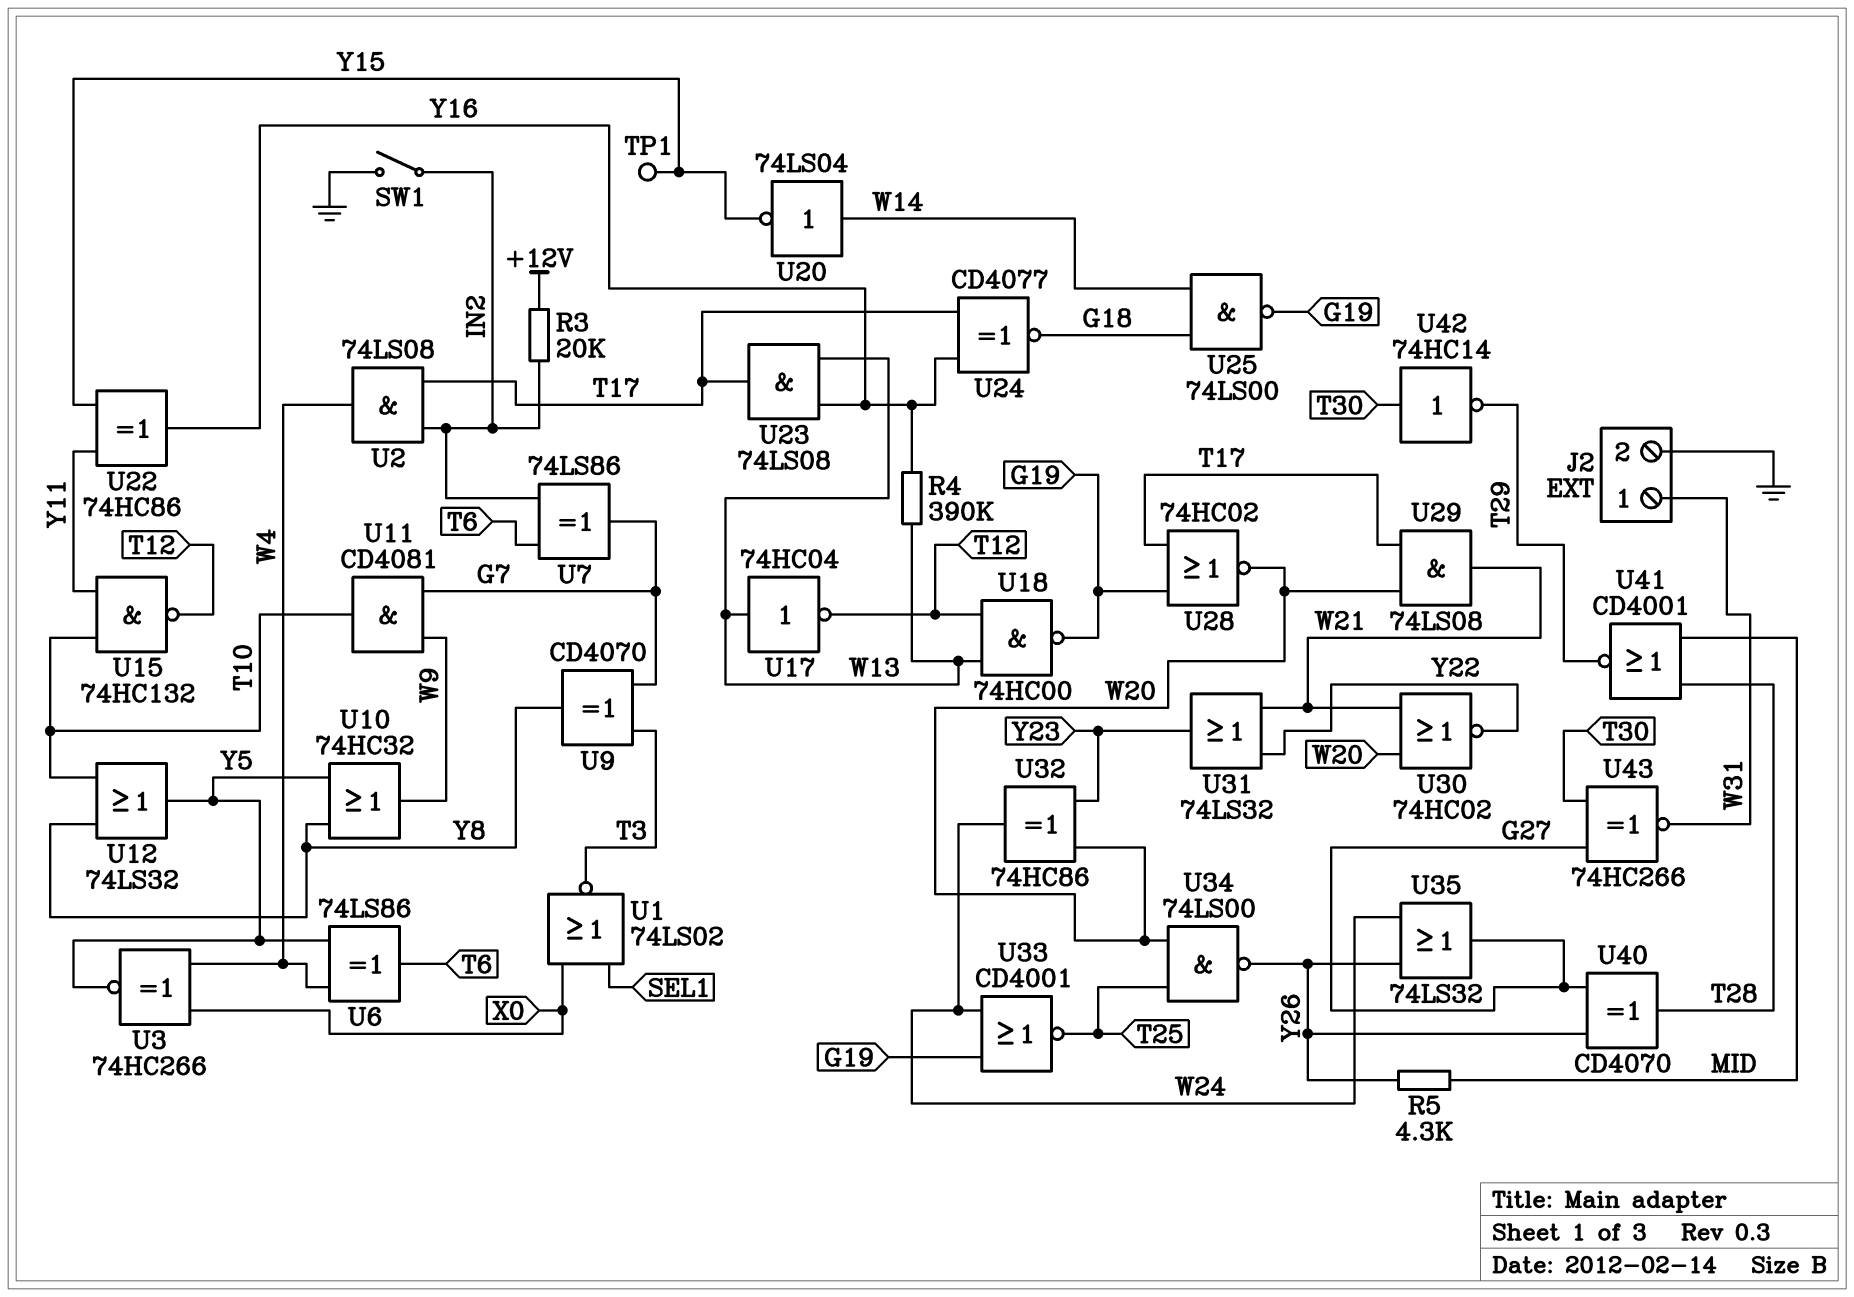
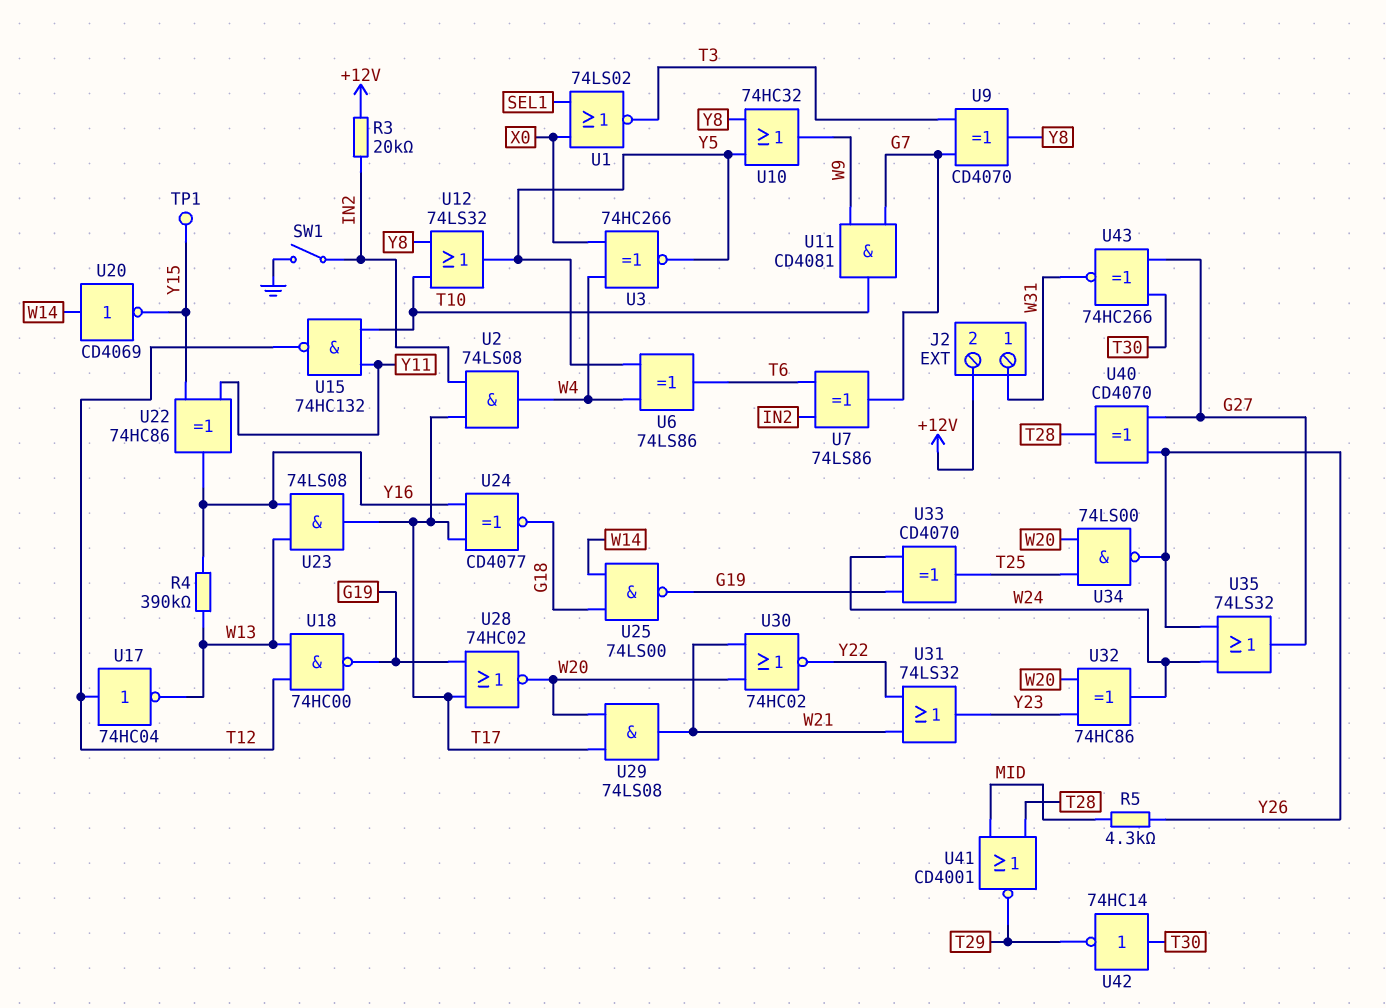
J2 pin 2: GND -> +12V
U17: NOT 74HC04 (in W13, out T12) -> NOT 74HC04 (in T12, out W13)
U20: NOT 74LS04 (in W14, out Y15) -> NOT CD4069 (in W14, out Y15)
U33: NOR CD4001 (in G19, in W24, out T25) -> XOR CD4070 (in G19, in W24, out T25)

